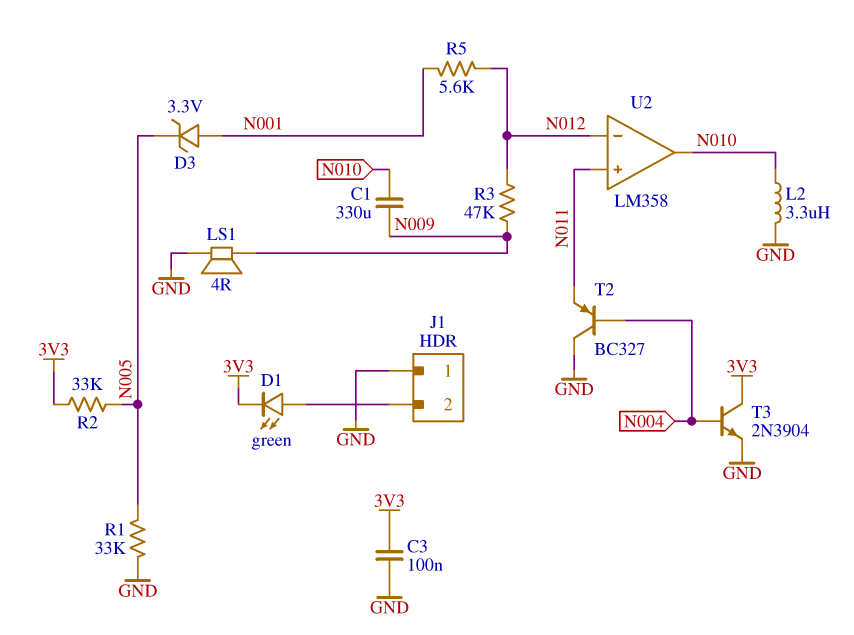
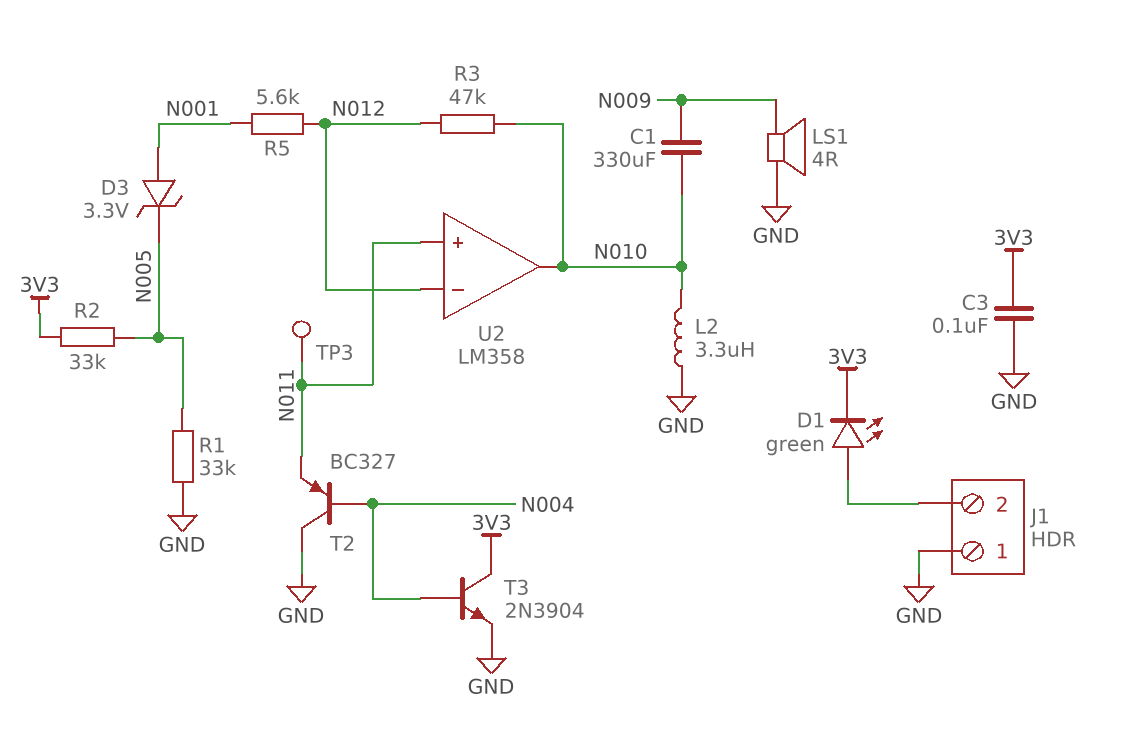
R3: 47k (N009, N012) -> 47k (N010, N012)
TP3: none -> test point (N011)

